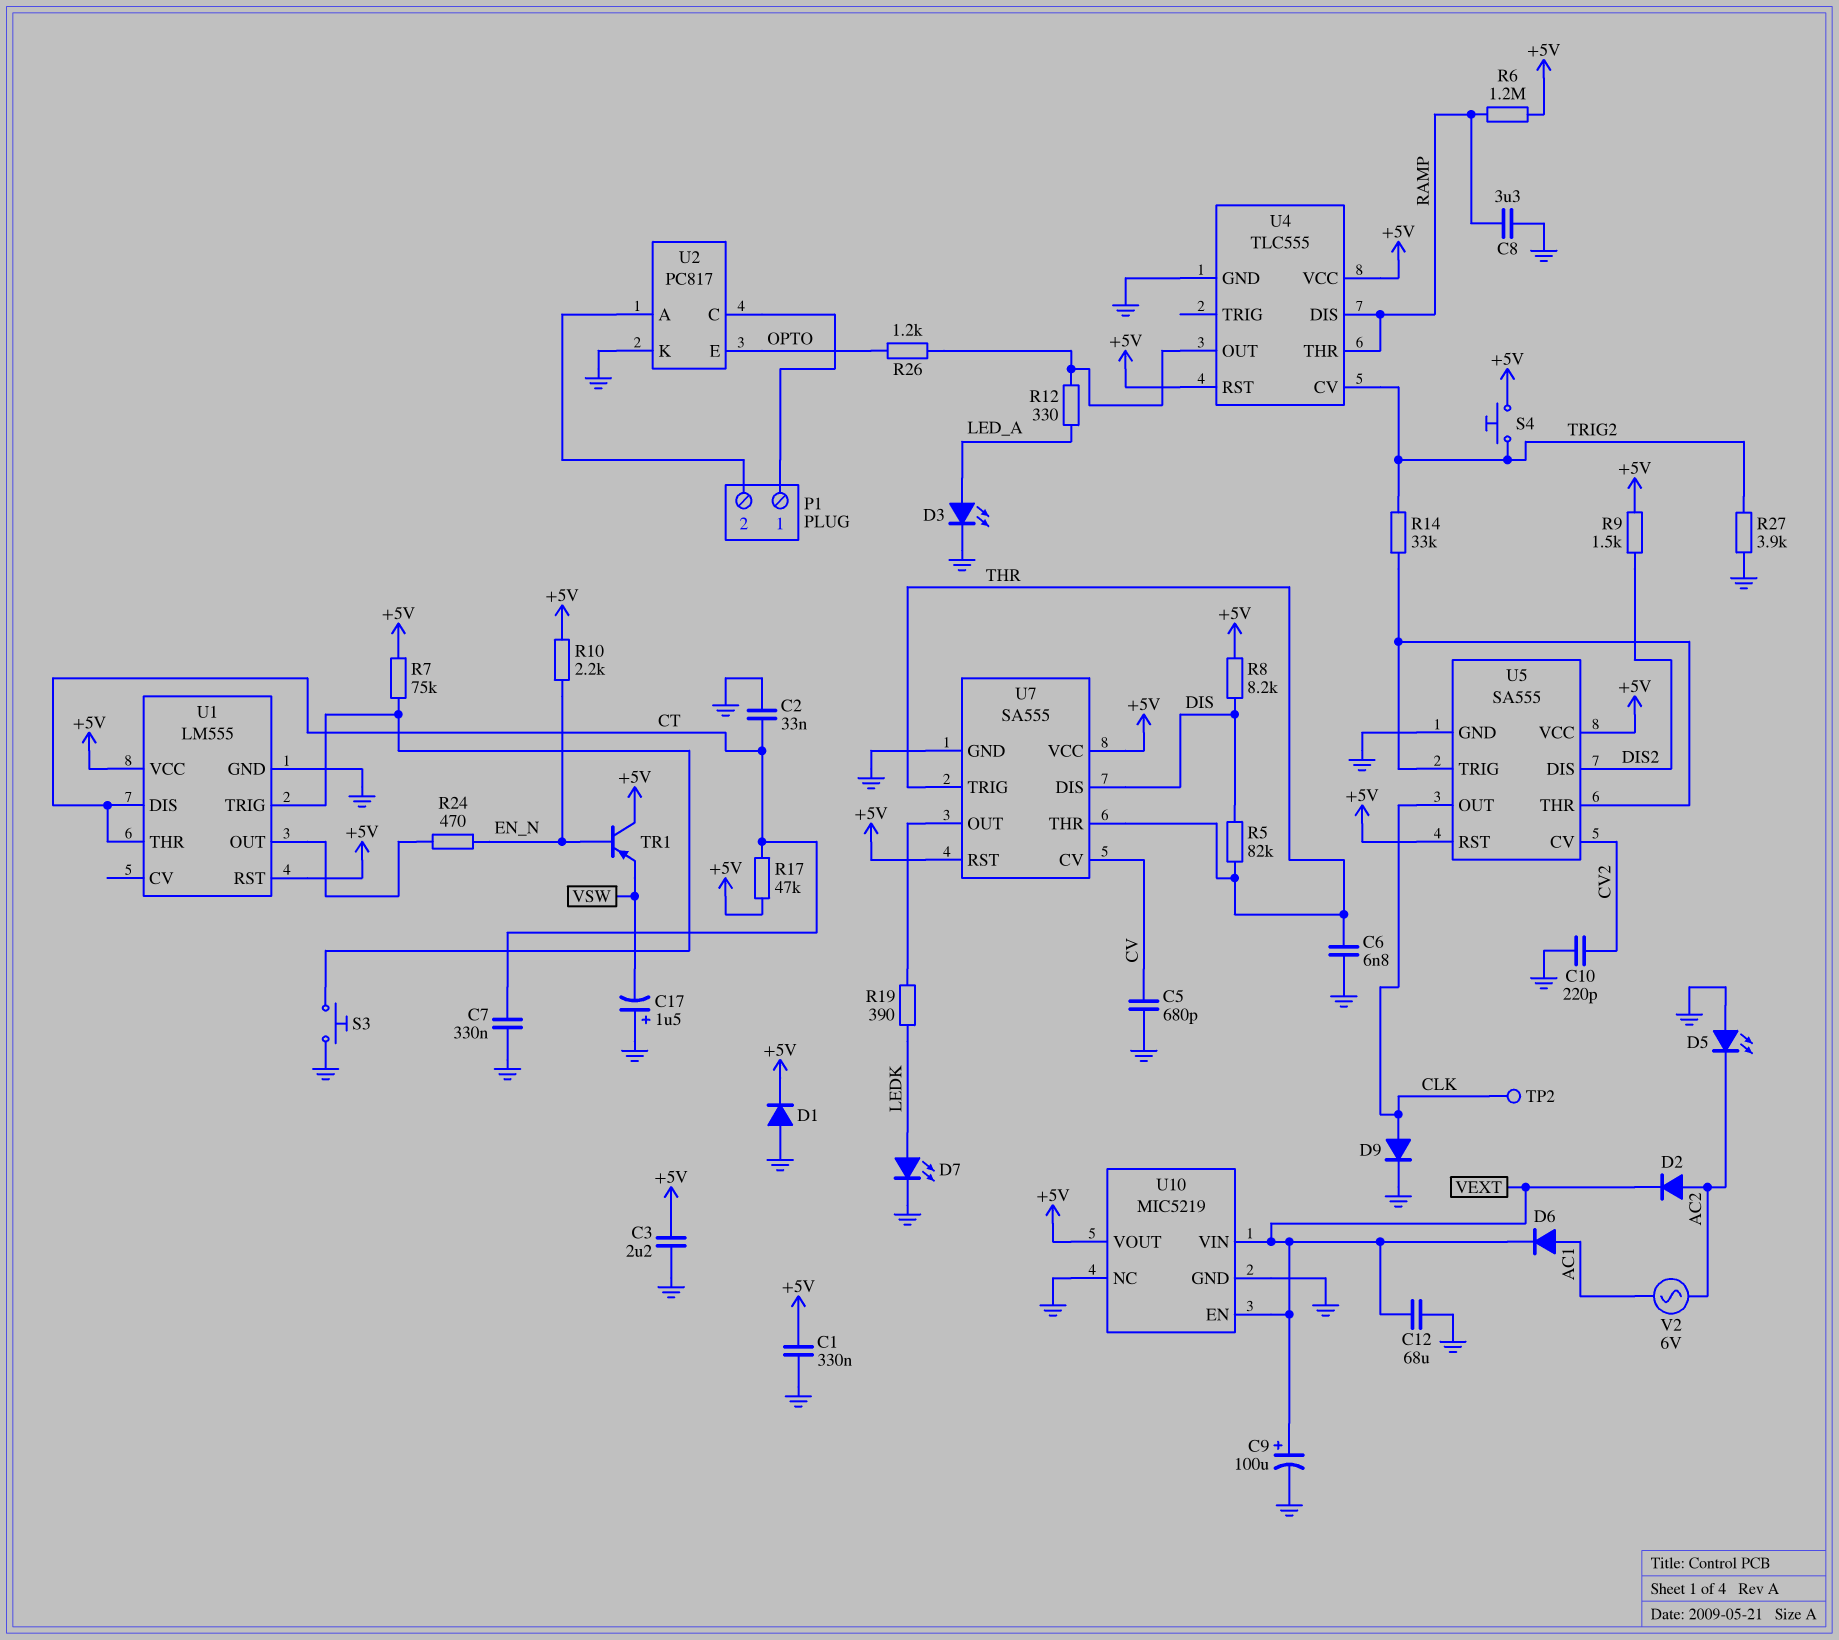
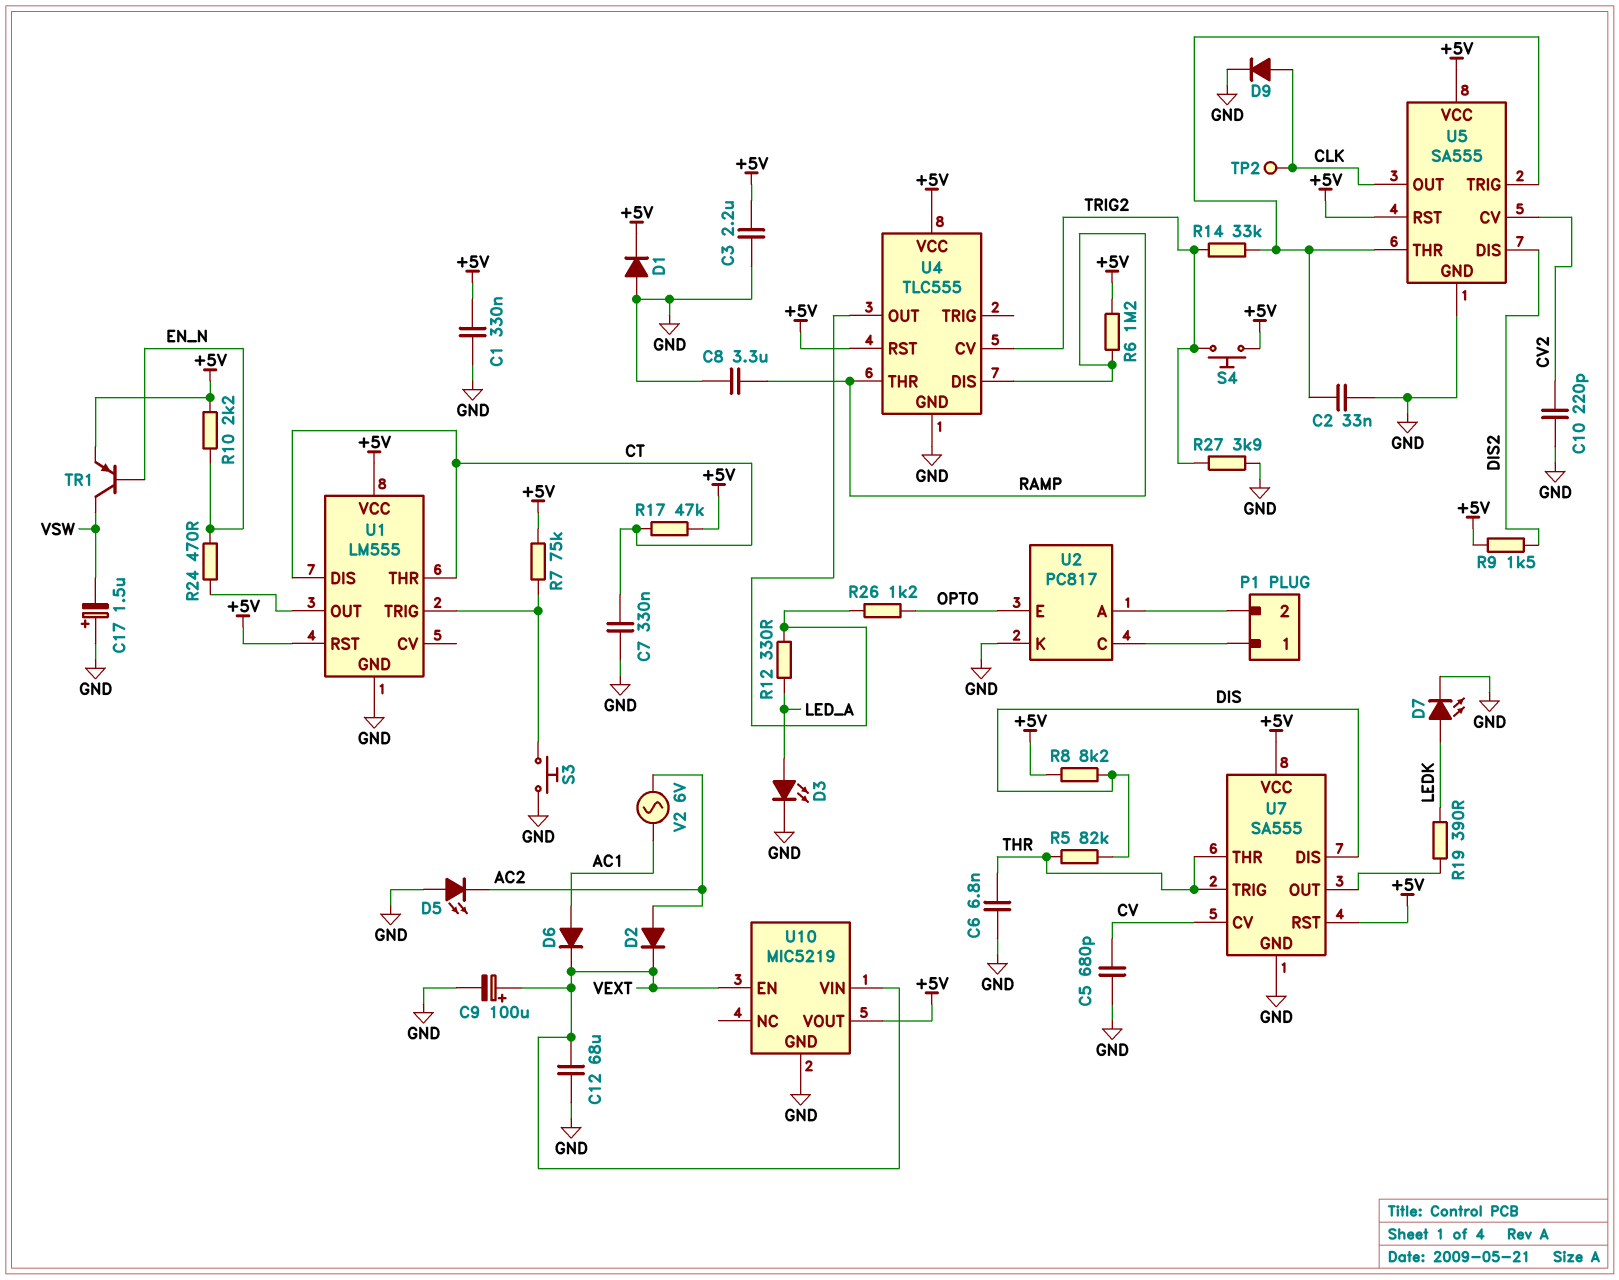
C2: 33nF (CT, GND) -> 33nF (GND, U5/THR)
TR1: PNP (B EN_N, C +5V, E VSW) -> PNP (B EN_N, C VSW, E +5V)
U10 pin NC: GND -> none

